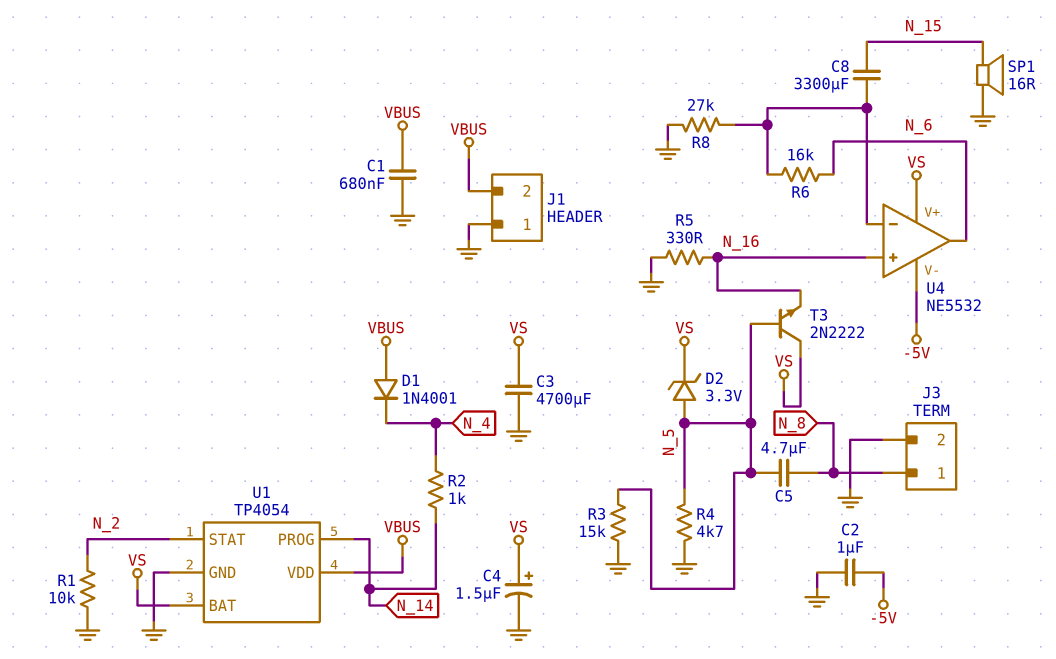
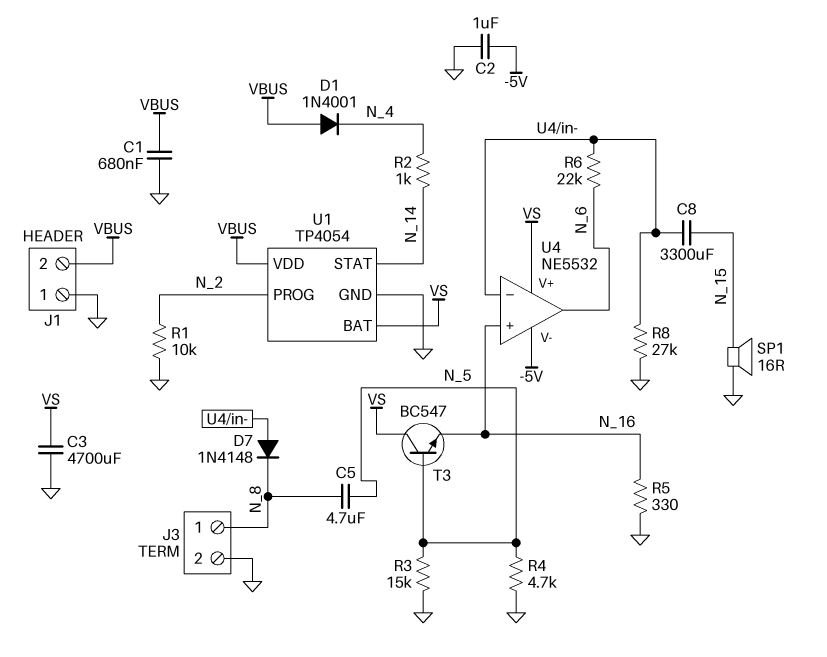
C4: 1.5uF (plus VS, minus GND) -> none
D2: zener 3.3V (A N_5, K VS) -> none
D7: none -> diode 1N4148 (A U4/in-, K N_8)
R6: 16k (N_6, U4/in-) -> 22k (N_6, U4/in-)
T3: NPN 2N2222 (B N_5, C VS, E N_16) -> NPN BC547 (B N_5, C VS, E N_16)
U1 pin PROG: N_14 -> N_2
U1 pin STAT: N_2 -> N_14

